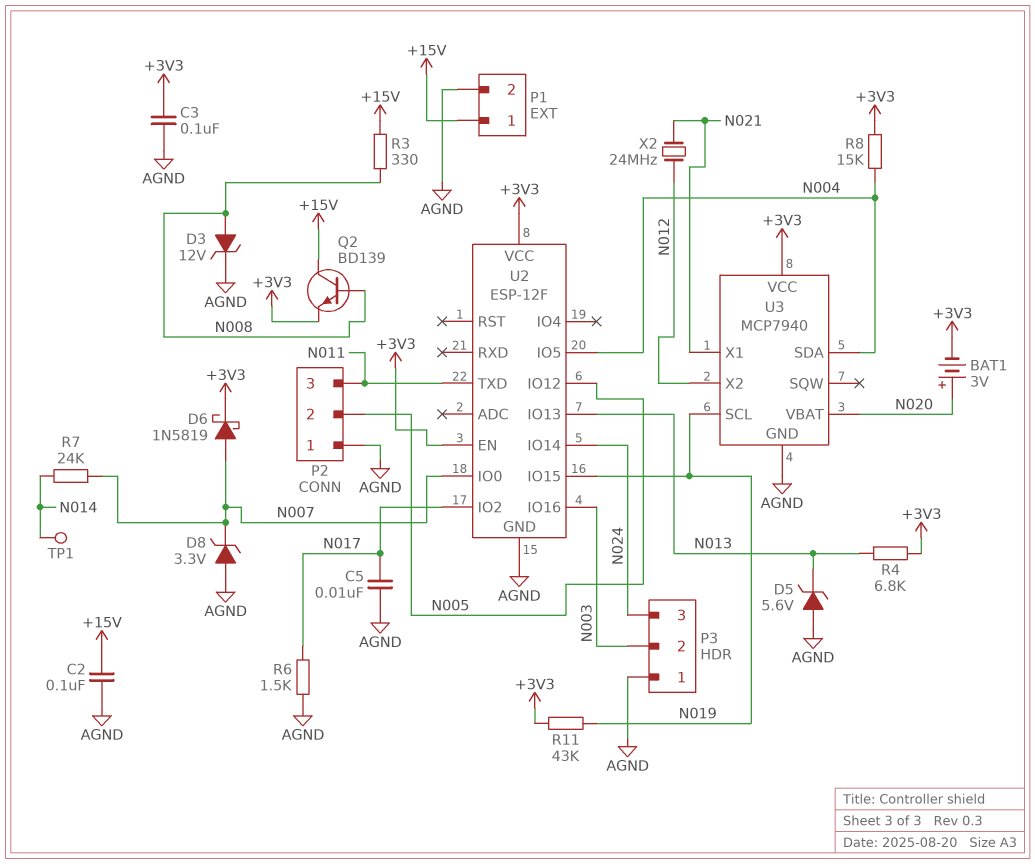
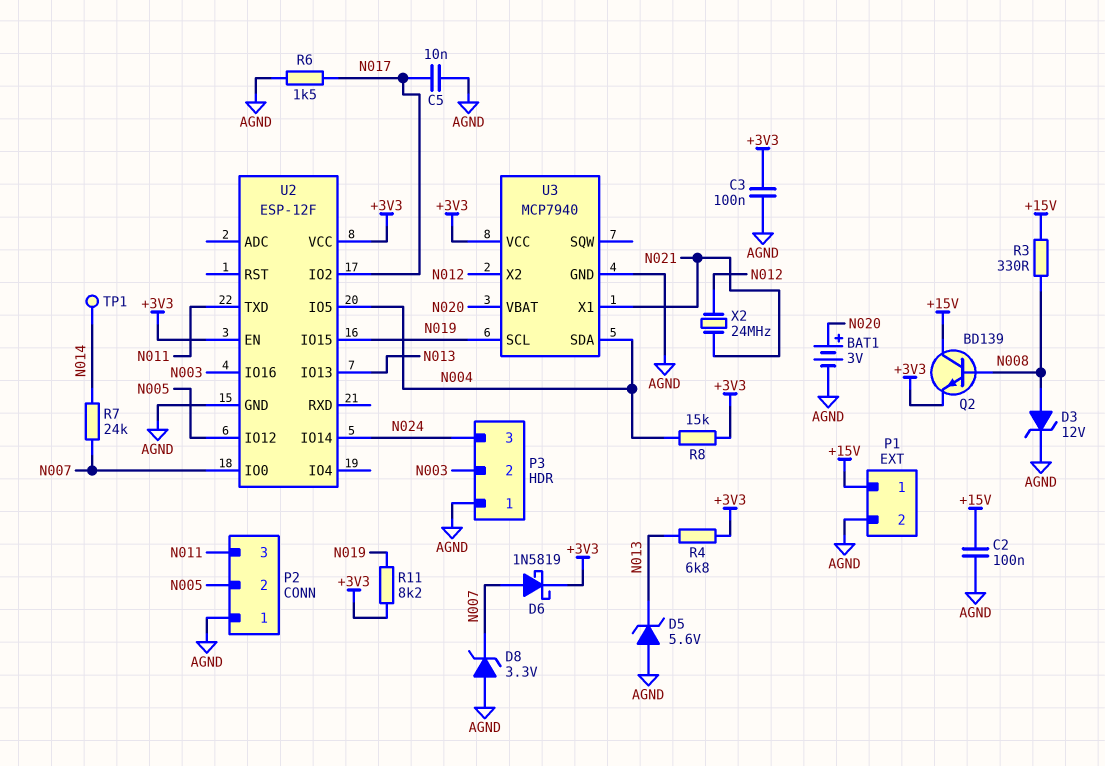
BAT1: 3V (plus N020, minus +3V3) -> 3V (plus N020, minus AGND)
R11: 43k (+3V3, N019) -> 8.2k (+3V3, N019)

